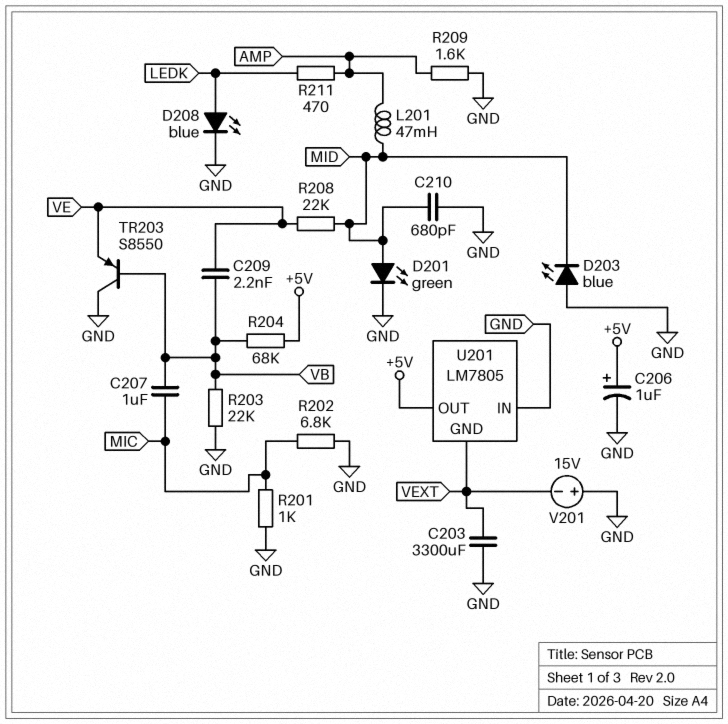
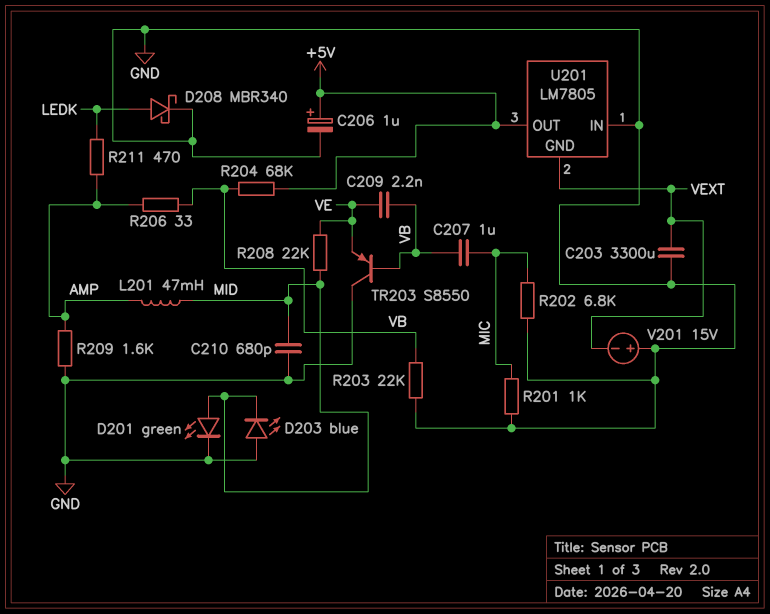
D208: LED blue (A LEDK, K GND) -> schottky MBR340 (A LEDK, K GND)
R206: none -> 33 (AMP, VB)

